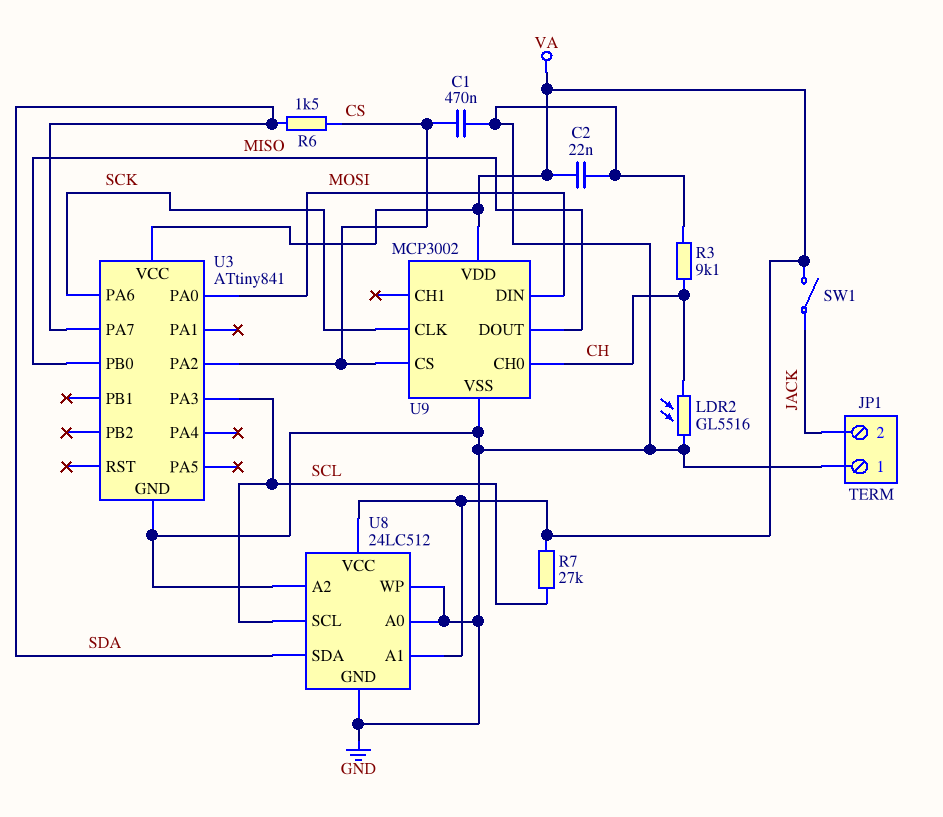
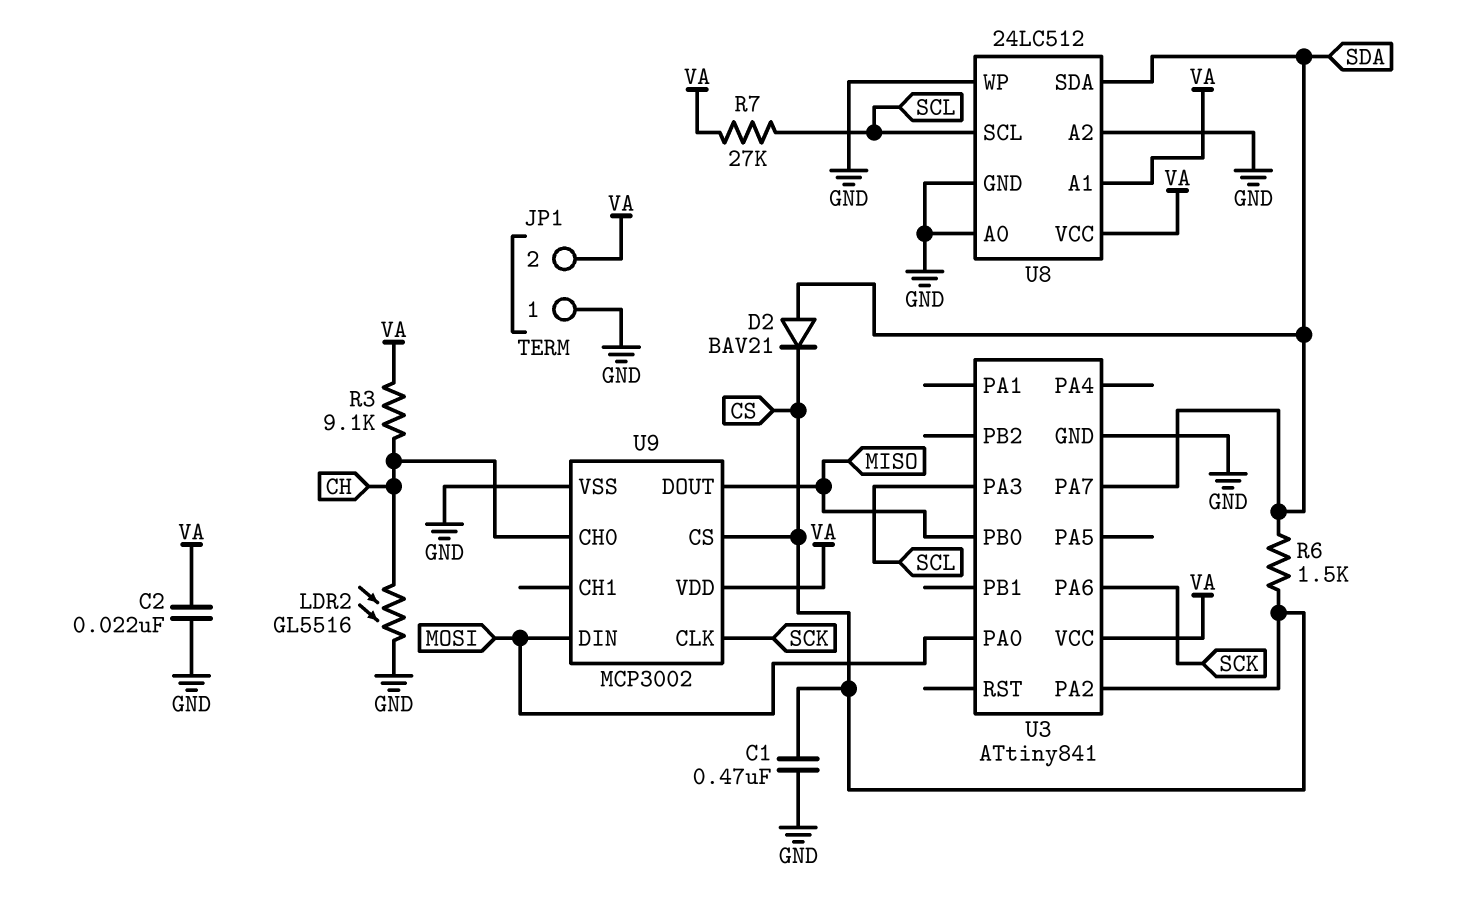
D2: none -> diode BAV21 (A SDA, K CS)
JP1 pin 2: JACK -> VA
R3: 9.1k (CH, GND) -> 9.1k (CH, VA)
SW1: switch (JACK, VA) -> none

